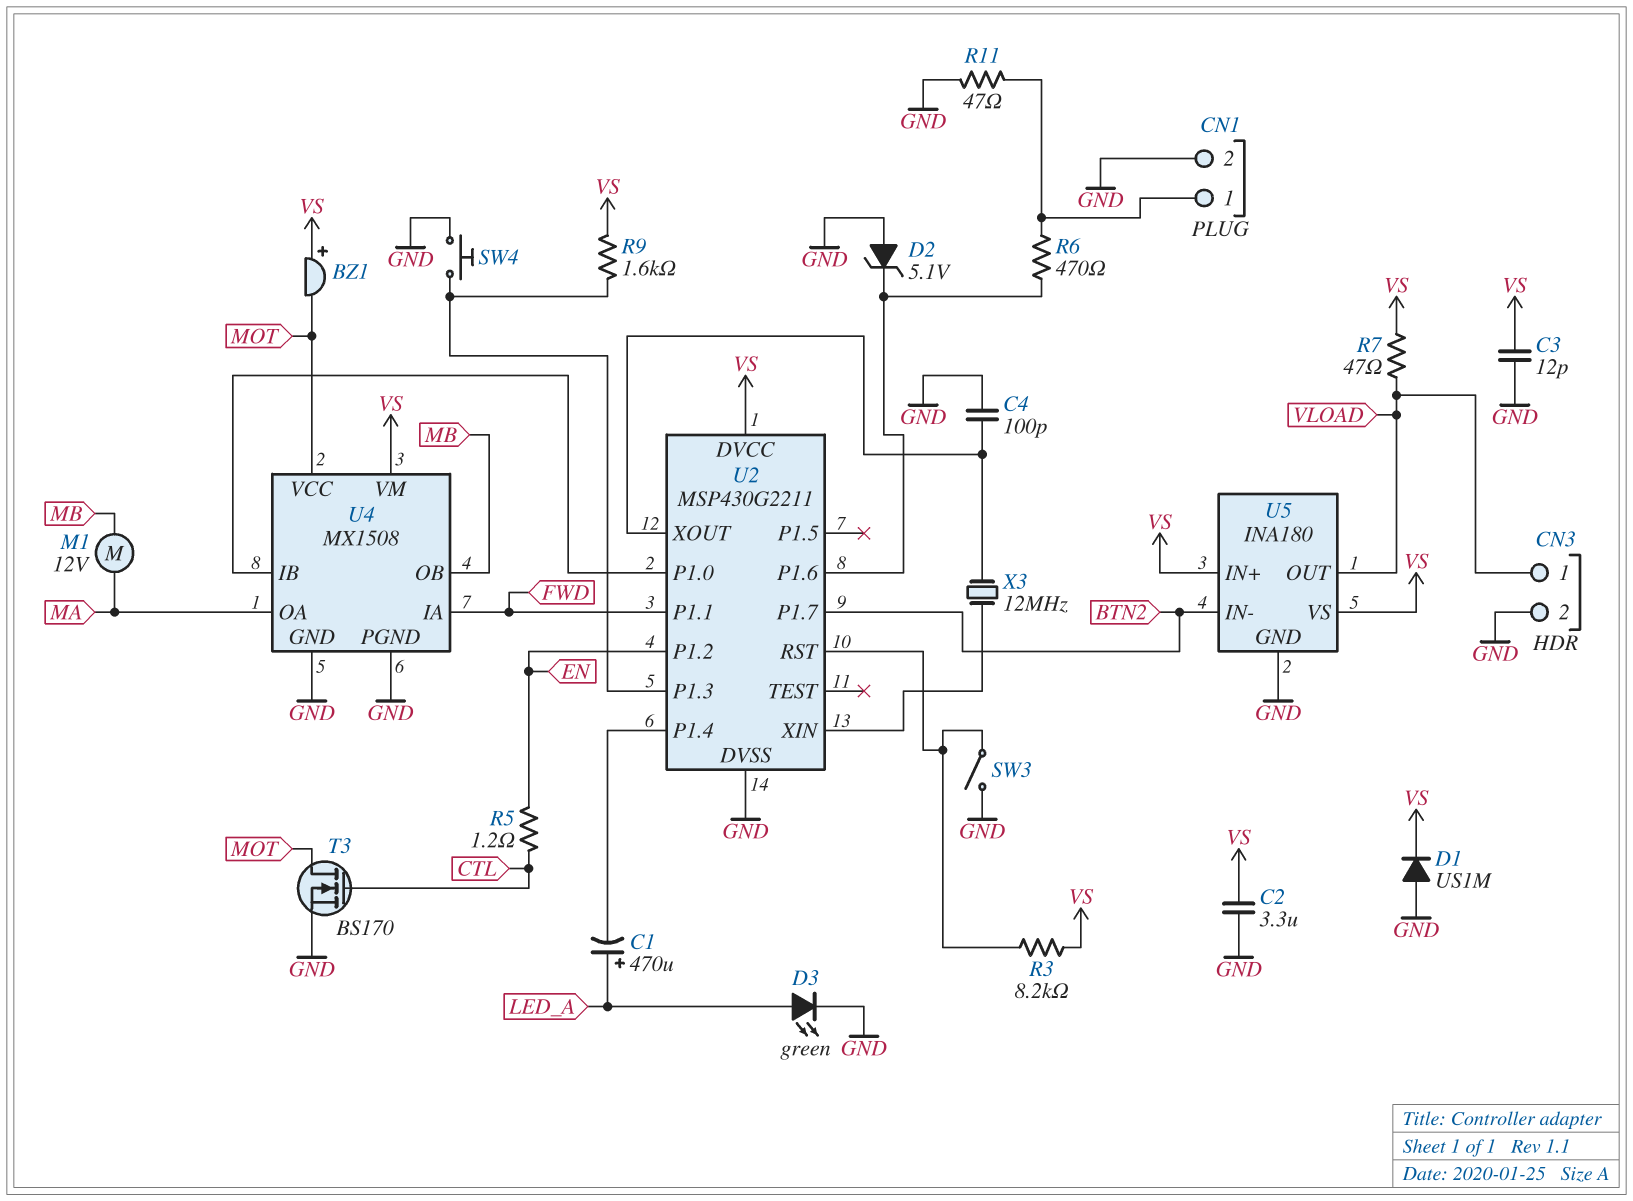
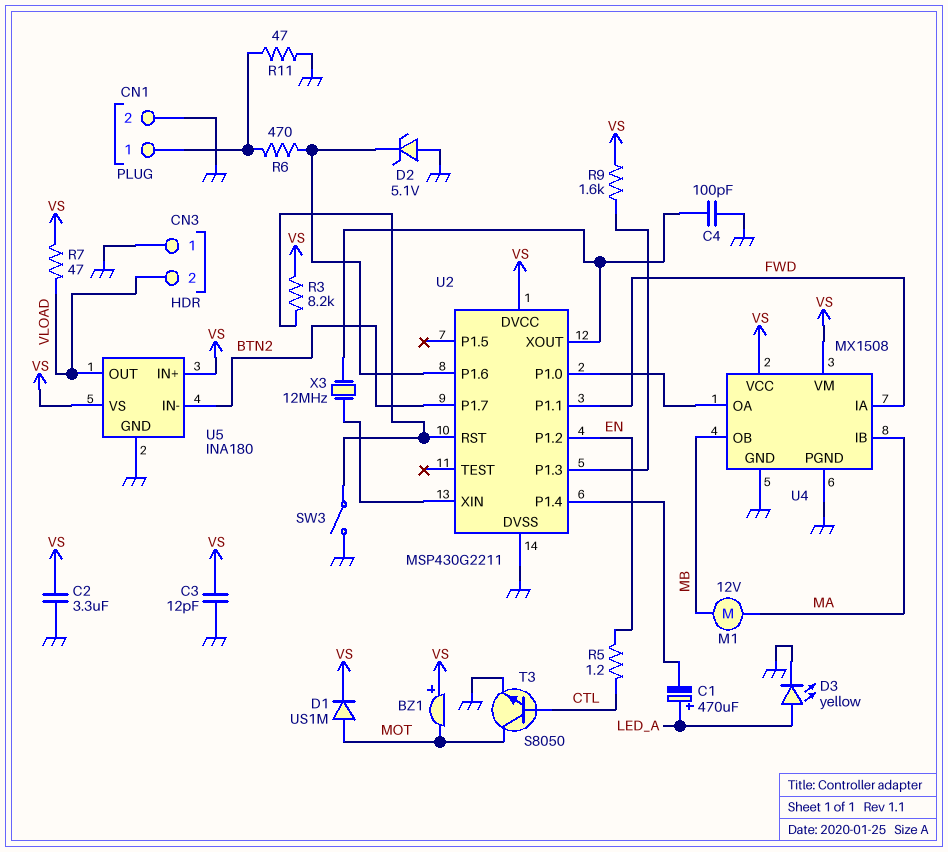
CN3 pin 1: VLOAD -> GND
CN3 pin 2: GND -> VLOAD
D1: diode US1M (A GND, K VS) -> diode US1M (A MOT, K VS)
D3: LED green (A LED_A, K GND) -> LED yellow (A LED_A, K GND)
SW4: button (GND, U2/P1.3) -> none
T3: NMOS BS170 (G CTL, D MOT, S GND) -> NPN S8050 (B CTL, C MOT, E GND)
U4 pin IB: U2/P1.0 -> MA
U4 pin OA: MA -> U2/P1.0
U4 pin VCC: MOT -> VS

